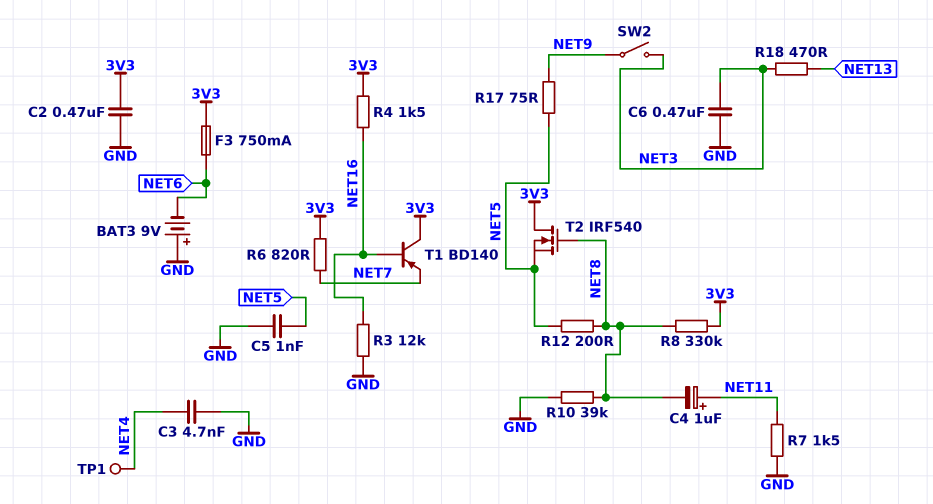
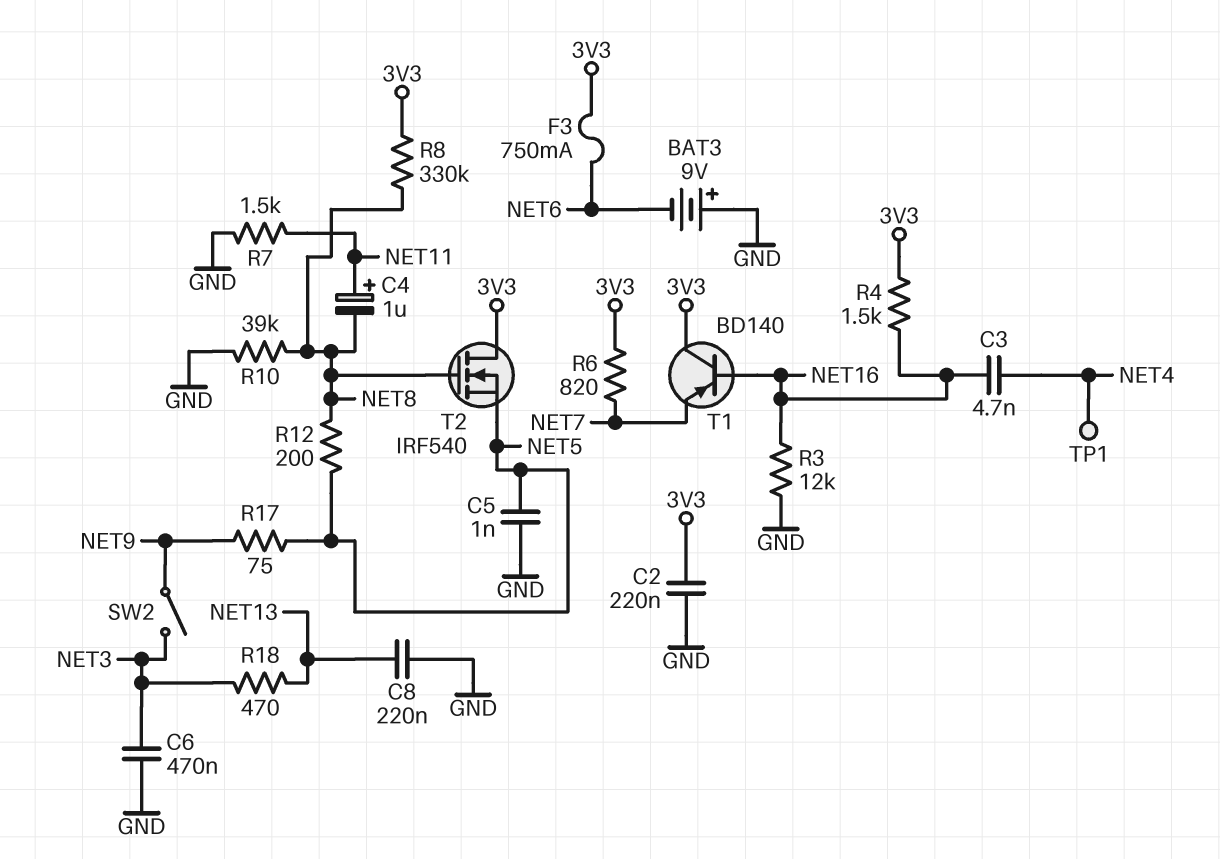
C2: 470nF (3V3, GND) -> 220nF (3V3, GND)
C3: 4.7nF (GND, NET4) -> 4.7nF (NET4, NET16)
C8: none -> 220nF (GND, NET13)

